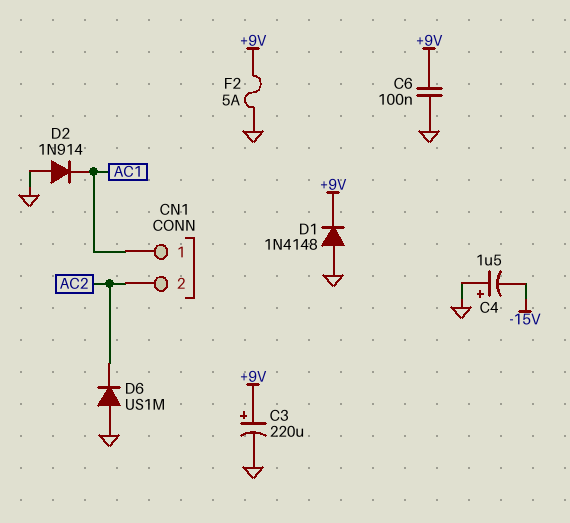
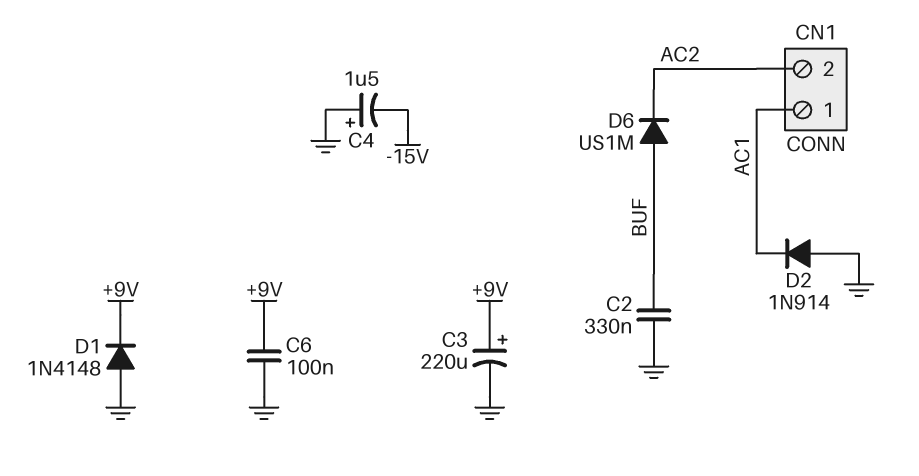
C2: none -> 330nF (BUF, GND)
D6: diode US1M (A GND, K AC2) -> diode US1M (A BUF, K AC2)
F2: 5A (+9V, GND) -> none

